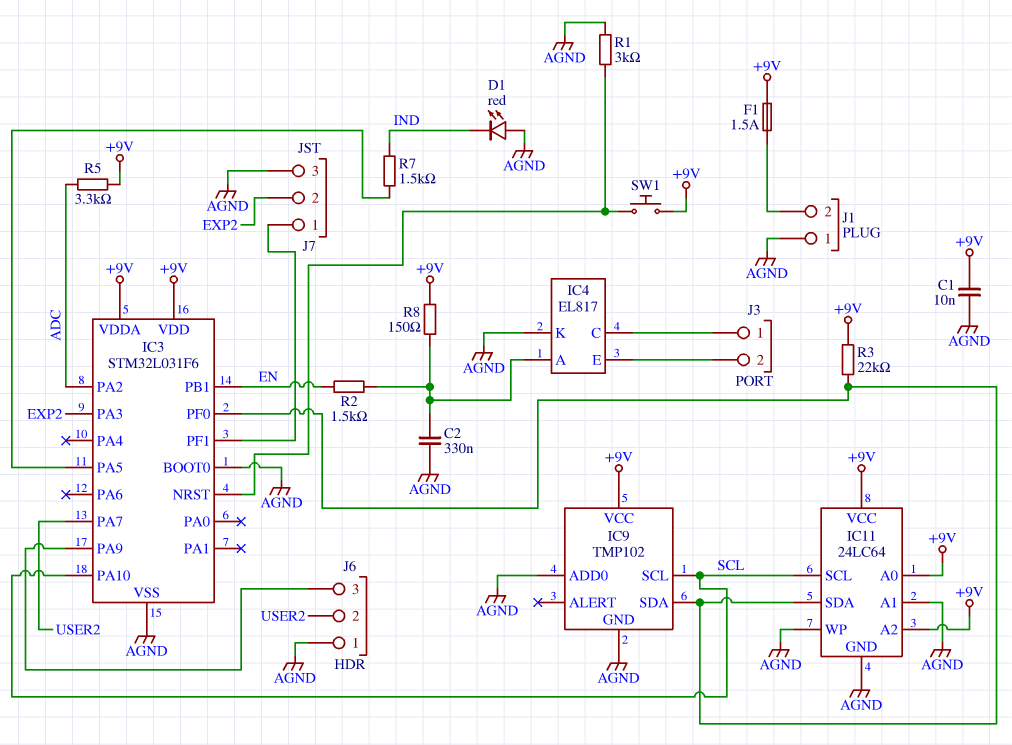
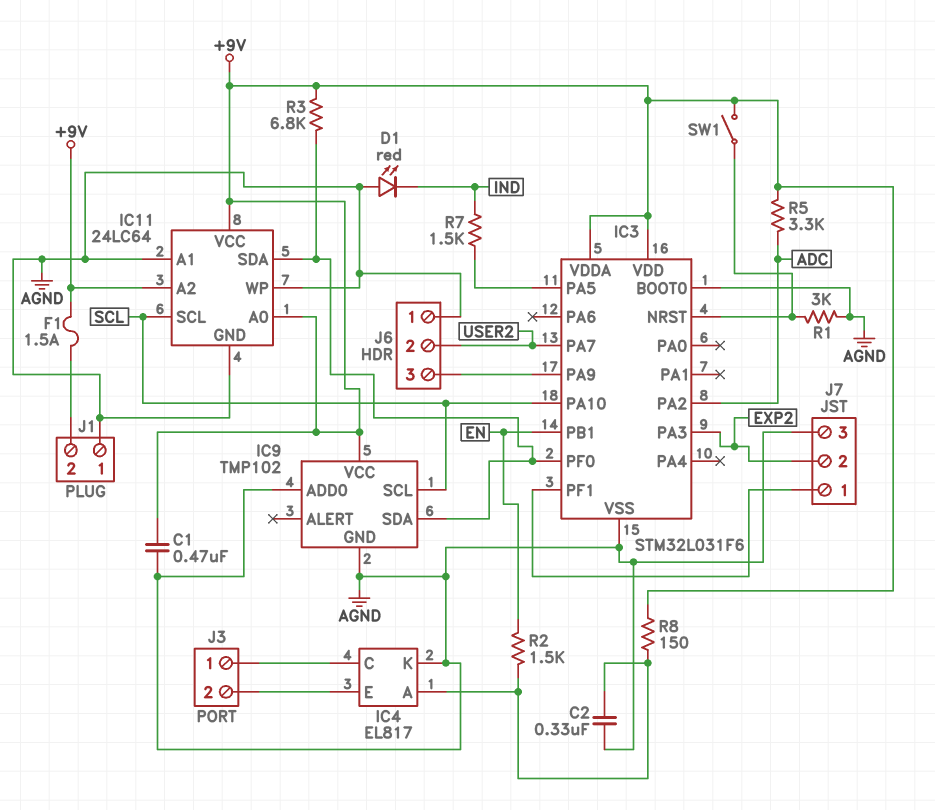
C1: 10nF (+9V, AGND) -> 470nF (+9V, AGND)
R3: 22k (+9V, IC3/PF0) -> 6.8k (+9V, IC3/PF0)
SW1: button (+9V, IC3/NRST) -> switch (+9V, IC3/NRST)

